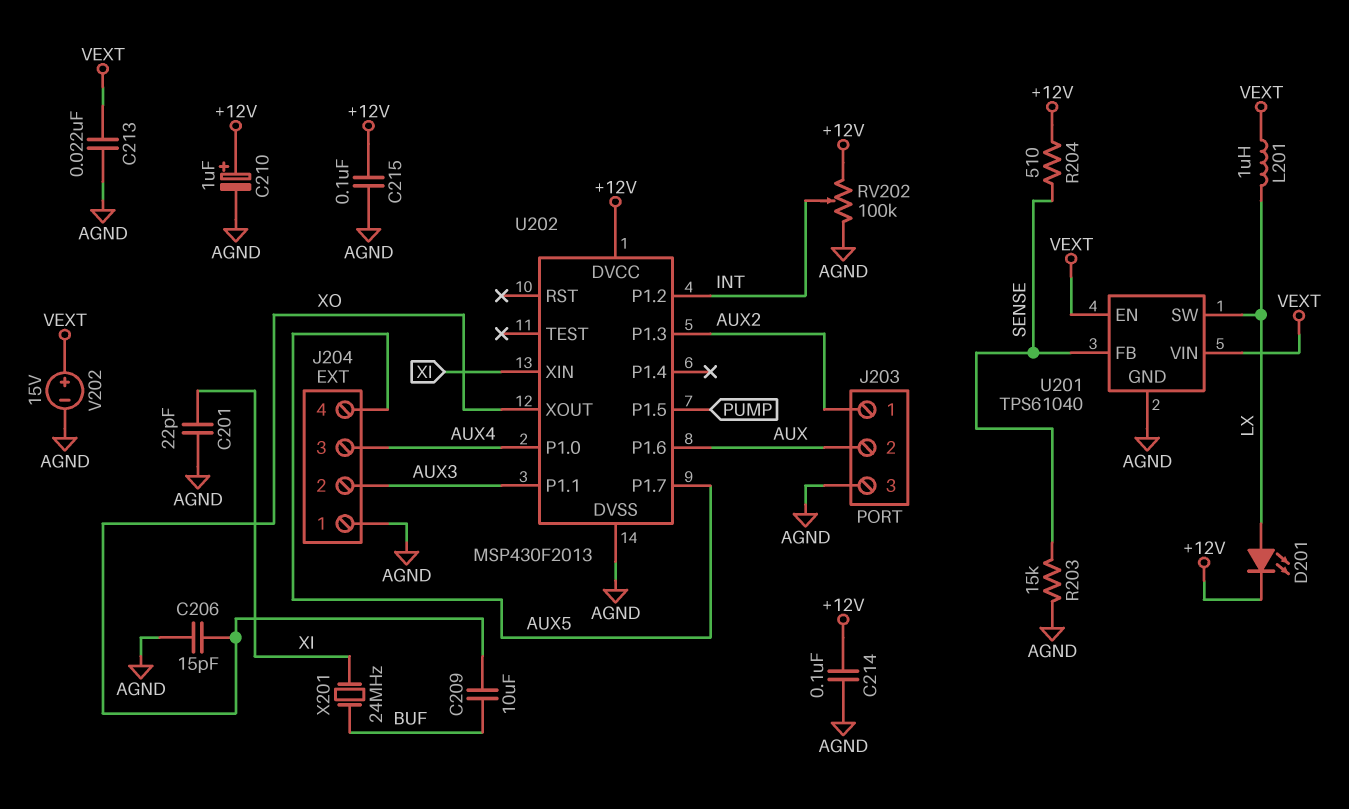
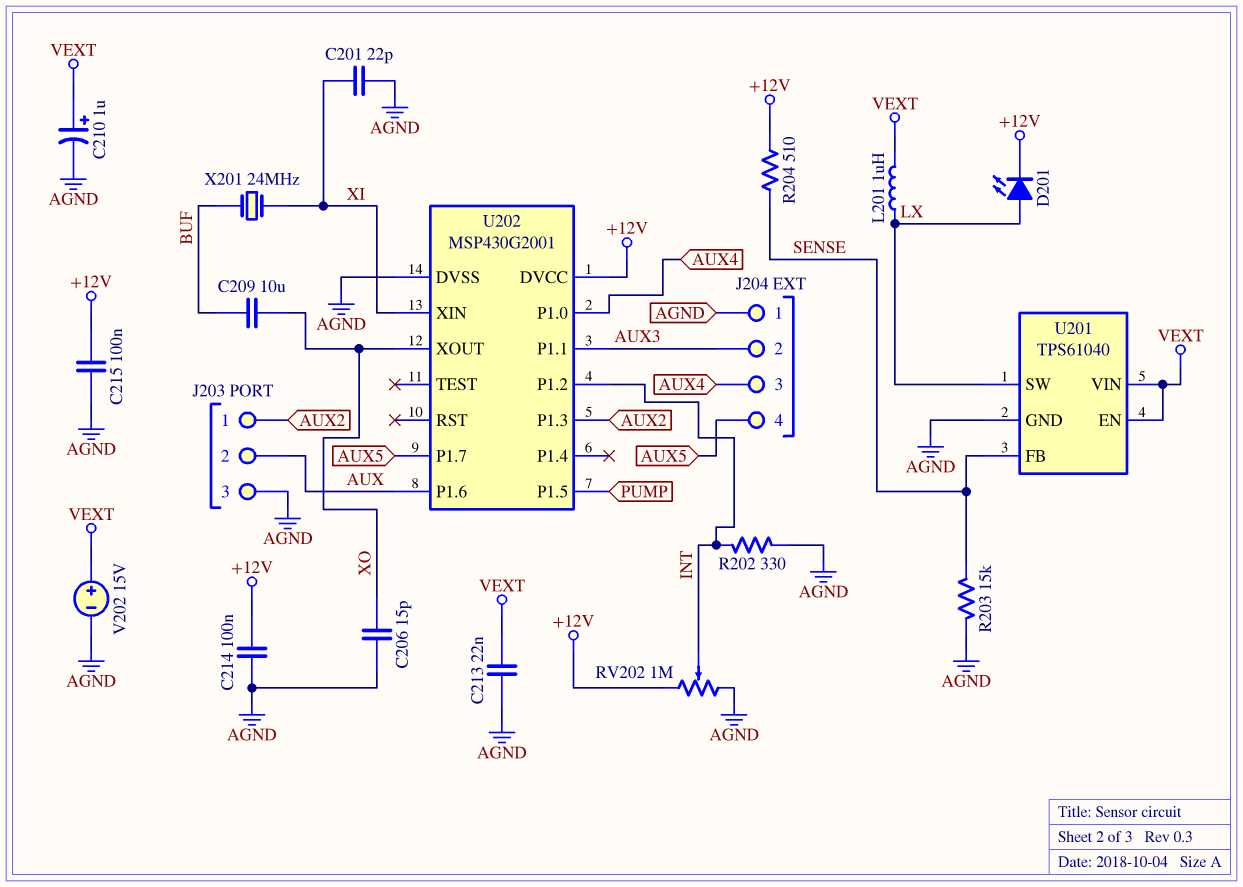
C210: 1uF (plus +12V, minus AGND) -> 1uF (plus VEXT, minus AGND)
R202: none -> 330 (AGND, INT)
RV202: 100k (+12V, AGND, wiper INT) -> 1M (+12V, AGND, wiper INT)
U202: MSP430F2013 -> MSP430G2001

